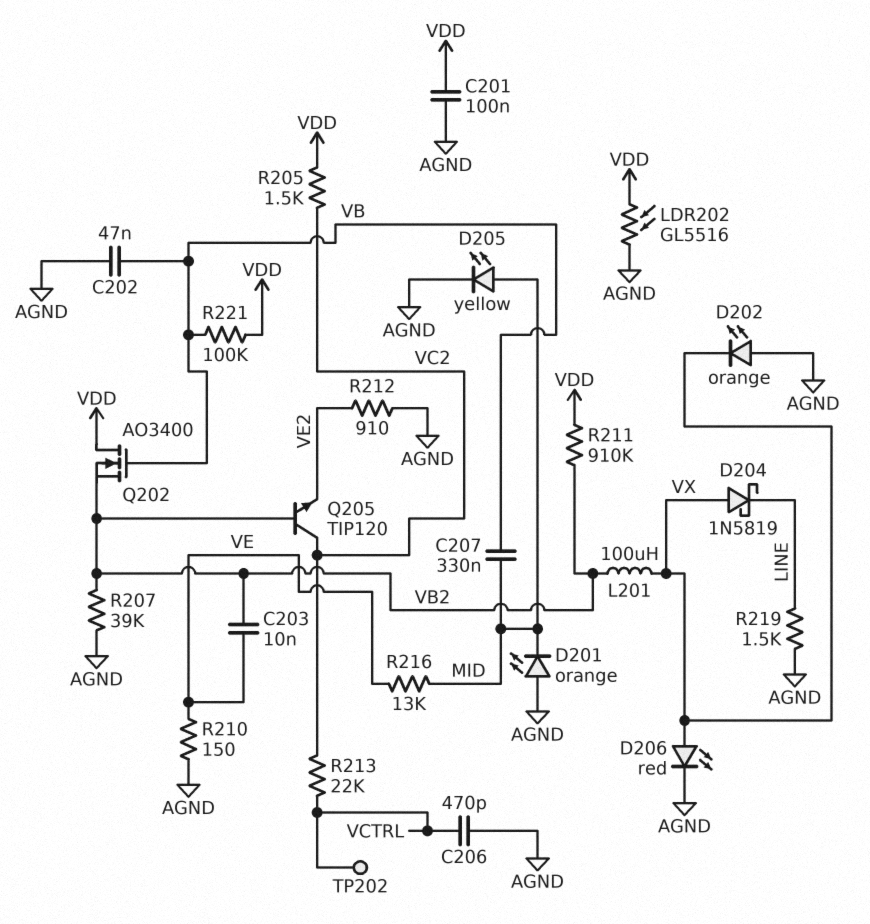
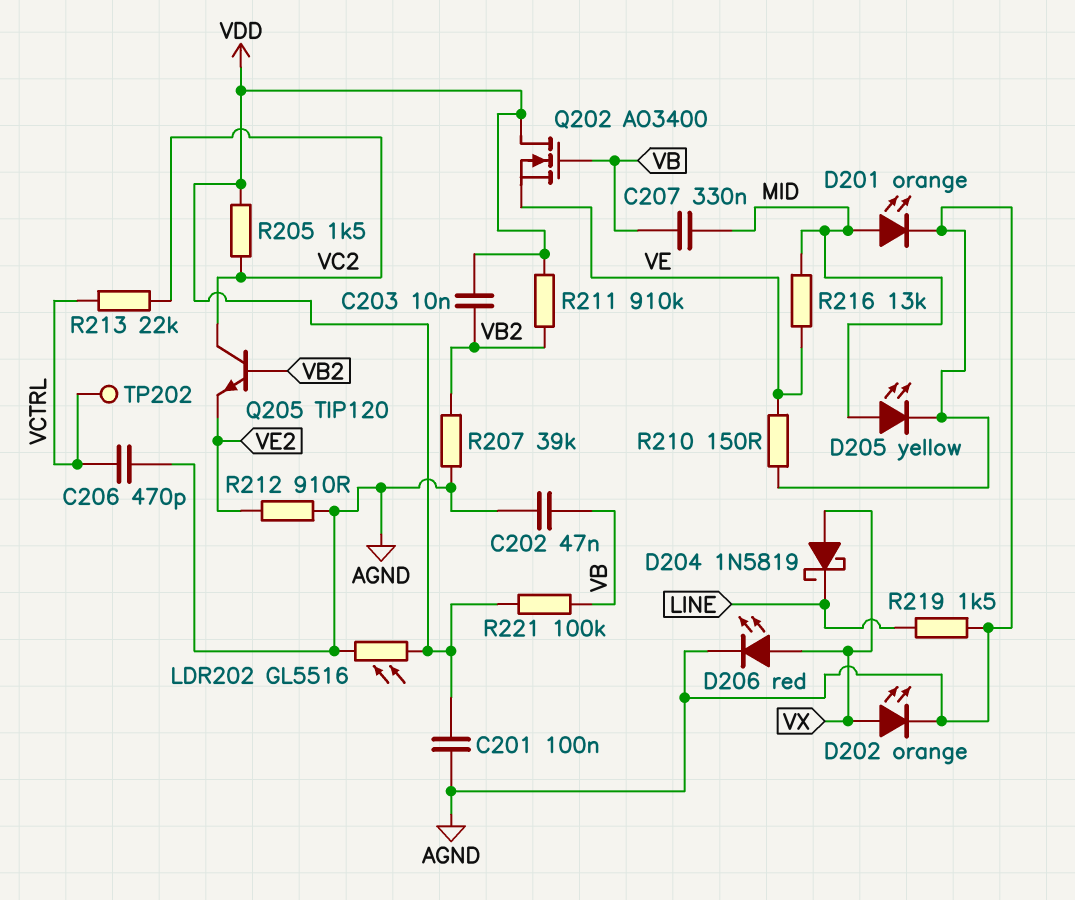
C203: 10nF (VB2, VE) -> 10nF (VB2, VDD)
D201: LED orange (A AGND, K MID) -> LED orange (A MID, K AGND)
D202: LED orange (A AGND, K VX) -> LED orange (A VX, K AGND)
L201: 100uH (VB2, VX) -> none
Q202: NMOS AO3400 (G VB, D VDD, S VB2) -> NMOS AO3400 (G VB, D VDD, S VE)

